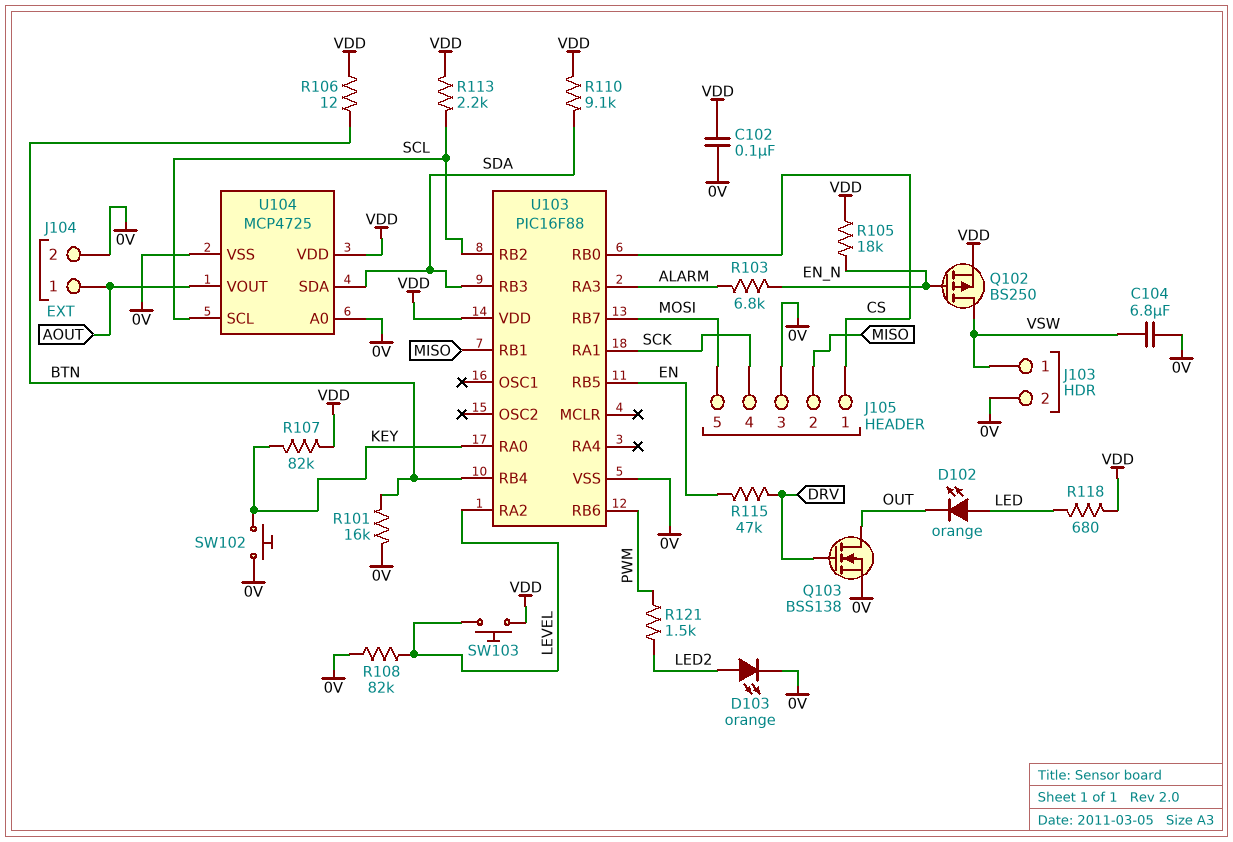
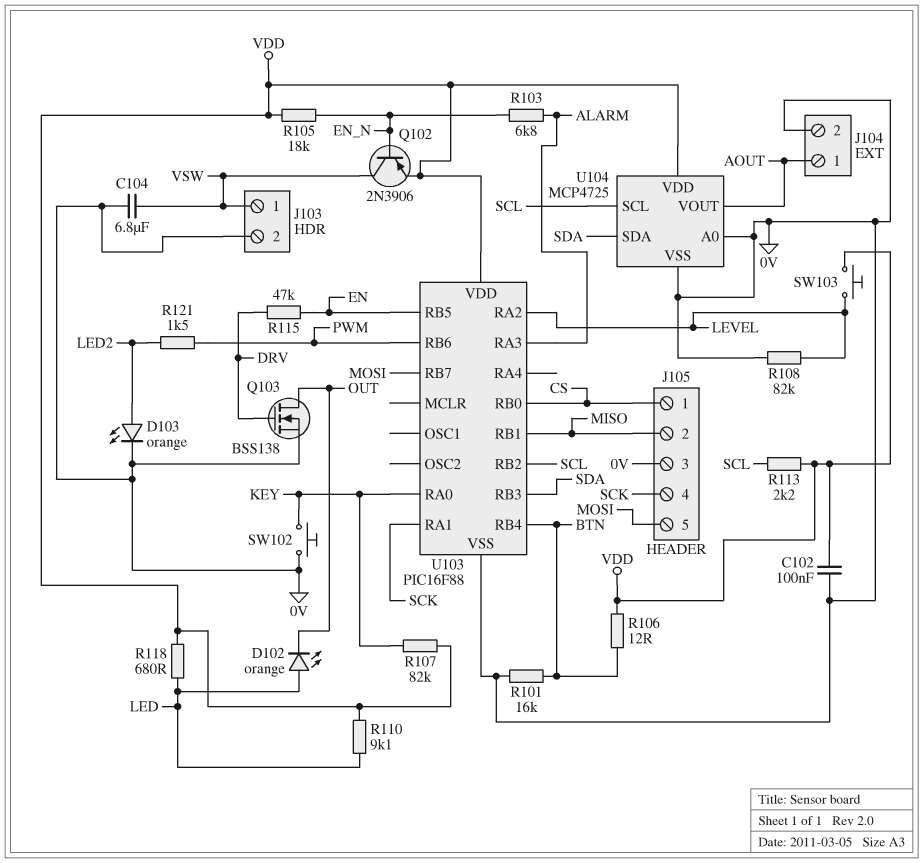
Q102: PMOS BS250 (G EN_N, D VSW, S VDD) -> PNP 2N3906 (B EN_N, C VSW, E VDD)
R110: 9.1k (SDA, VDD) -> 9.1k (LED, VDD)

